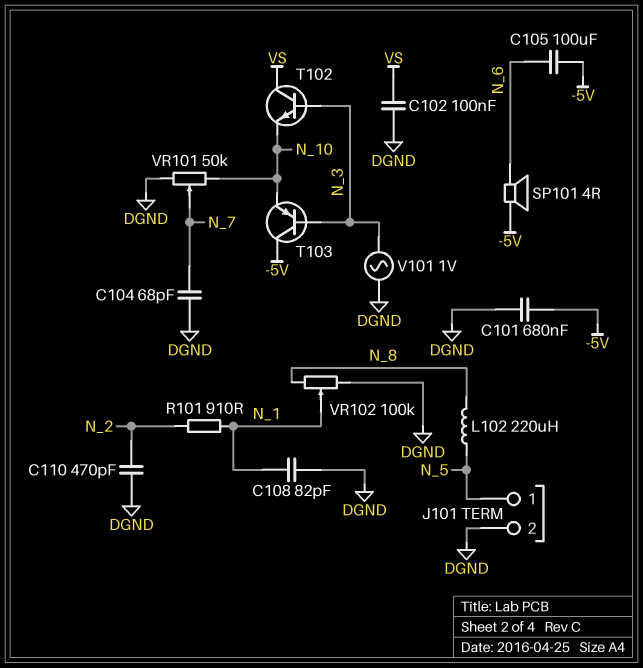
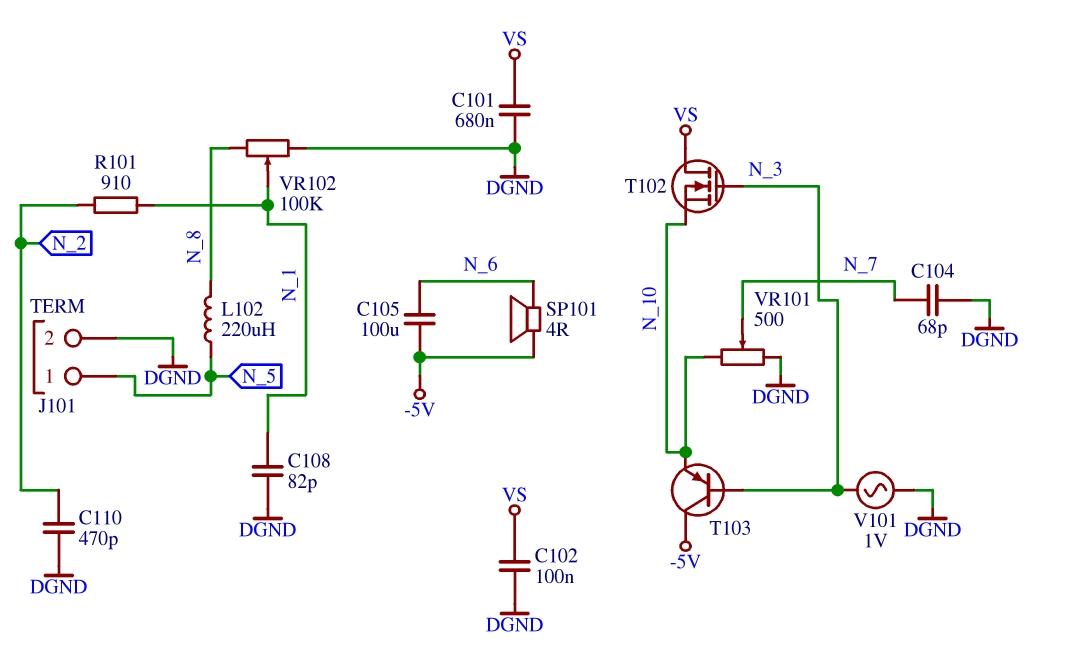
C101: 680nF (-5V, DGND) -> 680nF (DGND, VS)
T102: NPN (B N_3, C VS, E N_10) -> NMOS (G N_3, D VS, S N_10)
VR101: 50k (DGND, N_10, wiper N_7) -> 500 (DGND, N_10, wiper N_7)

